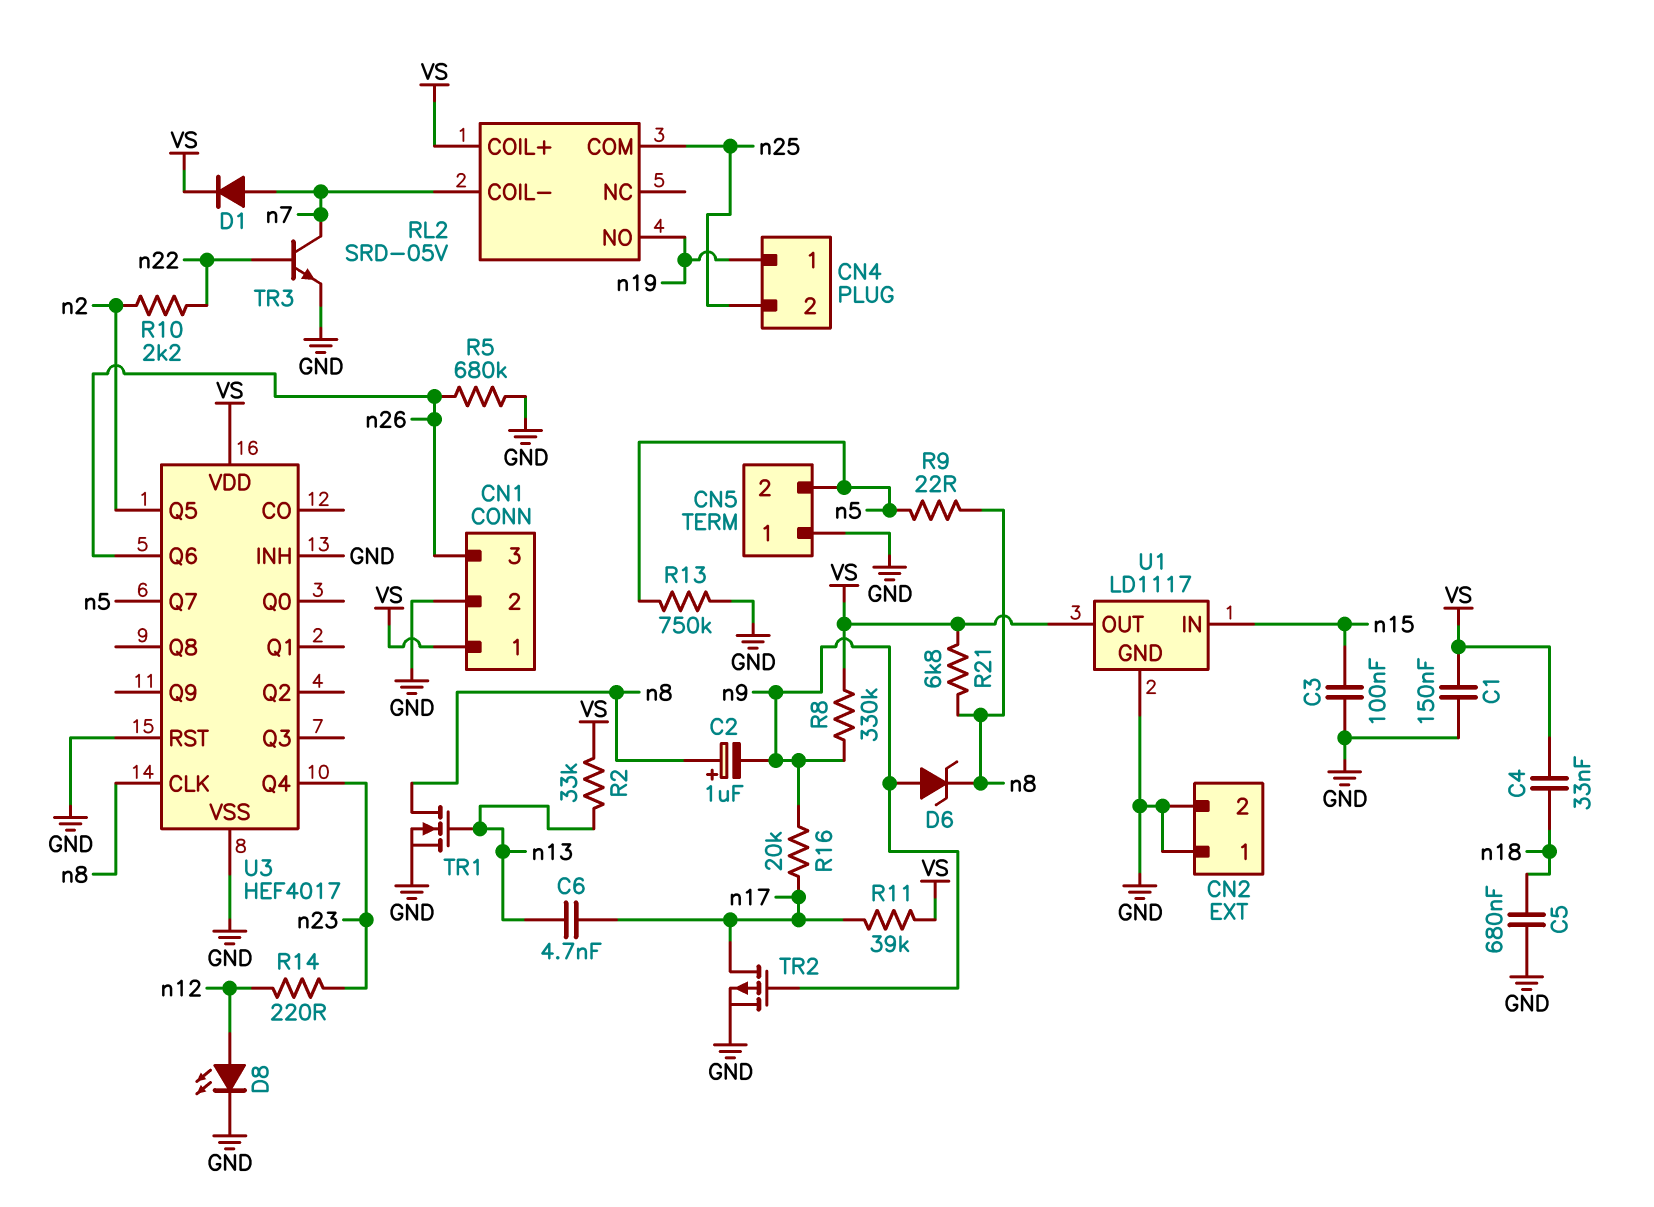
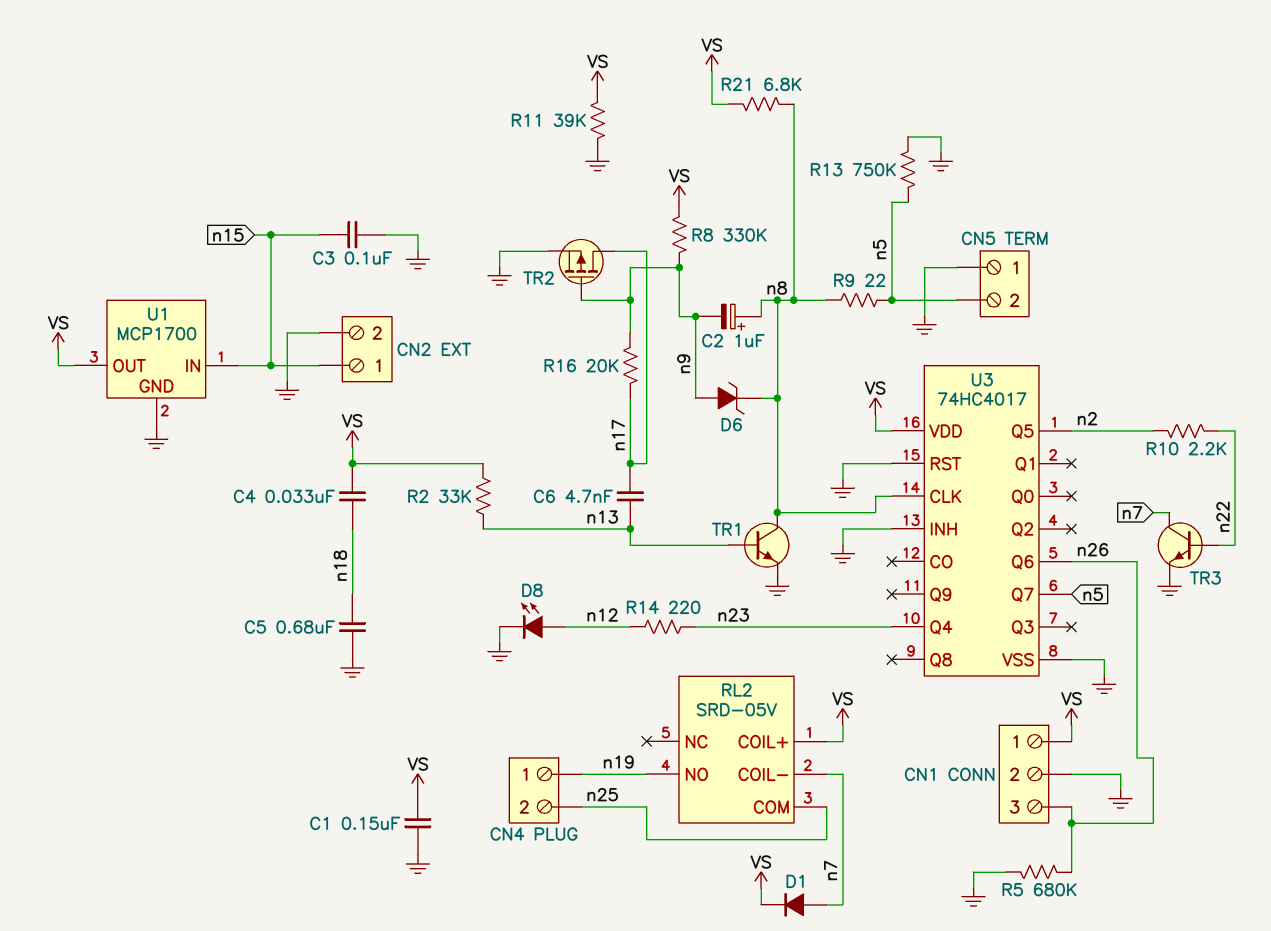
CN2 pin 1: GND -> n15
R11: 39k (VS, n17) -> 39k (GND, VS)
TR1: NMOS (G n13, D n8, S GND) -> NPN (B n13, C n8, E GND)
U1: LD1117 -> MCP1700
U3: HEF4017 -> 74HC4017

